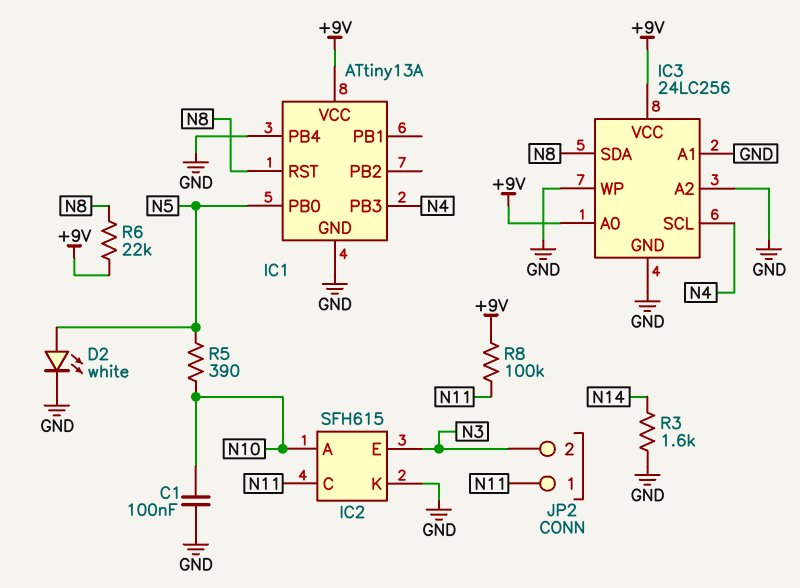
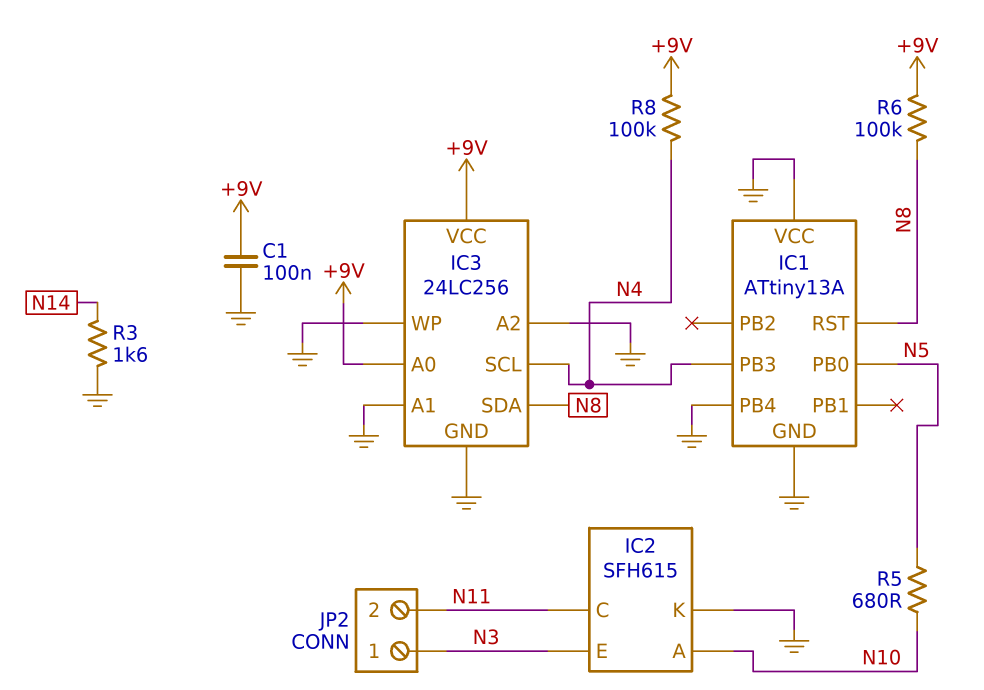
C1: 100nF (GND, N10) -> 100nF (+9V, GND)
D2: LED white (A N5, K GND) -> none
IC1 pin VCC: +9V -> GND
JP2 pin 1: N11 -> N3
JP2 pin 2: N3 -> N11
R5: 390 (N5, N10) -> 680 (N5, N10)
R6: 22k (+9V, N8) -> 100k (+9V, N8)
R8: 100k (+9V, N11) -> 100k (+9V, N4)

